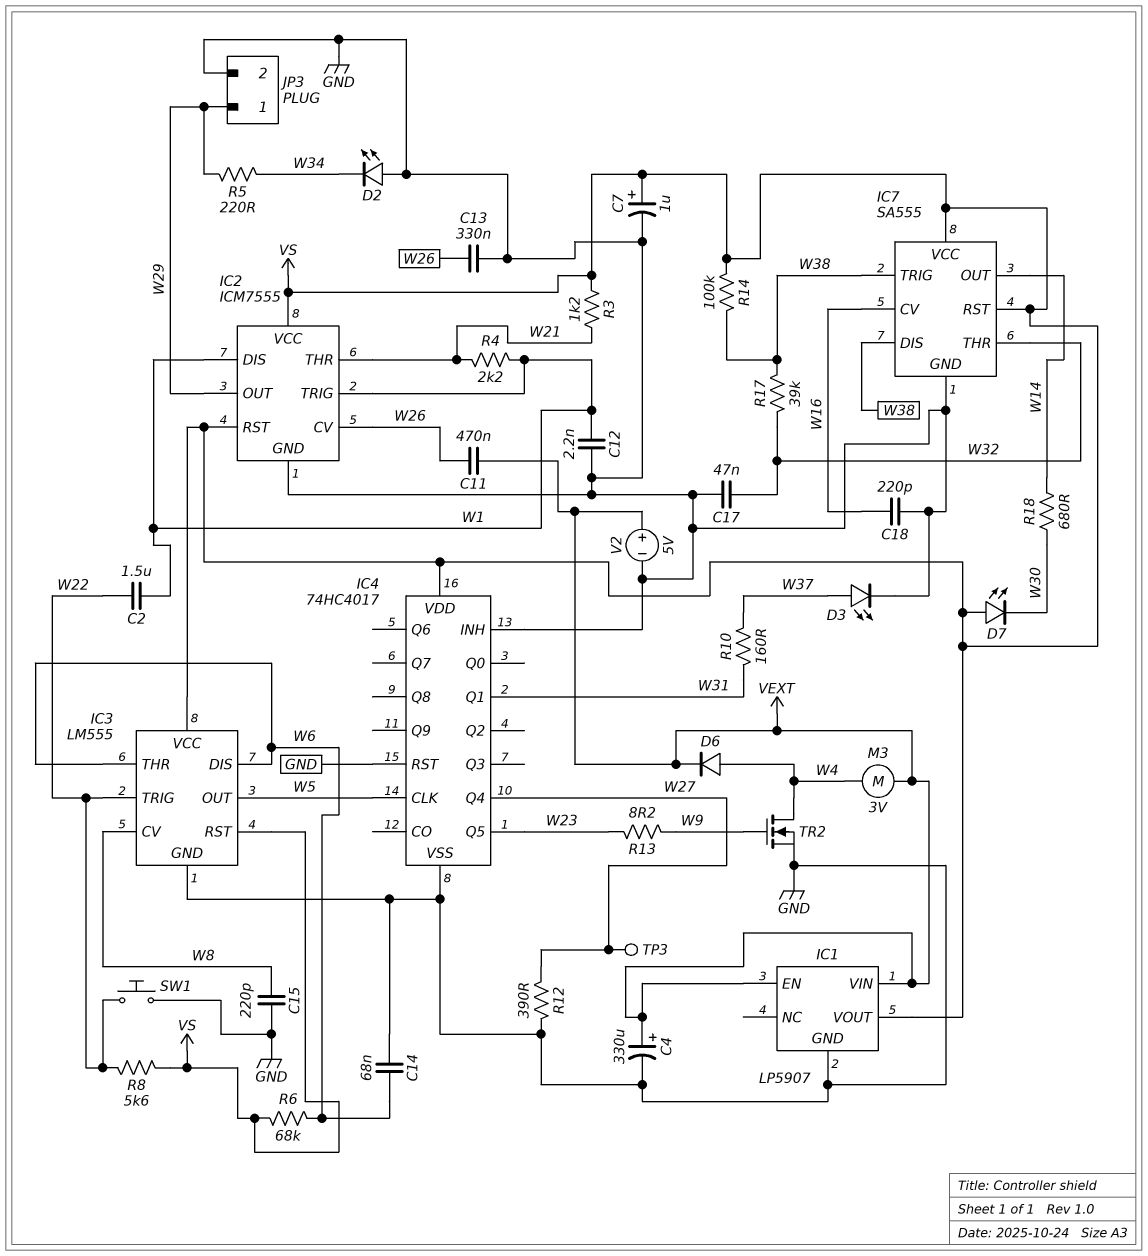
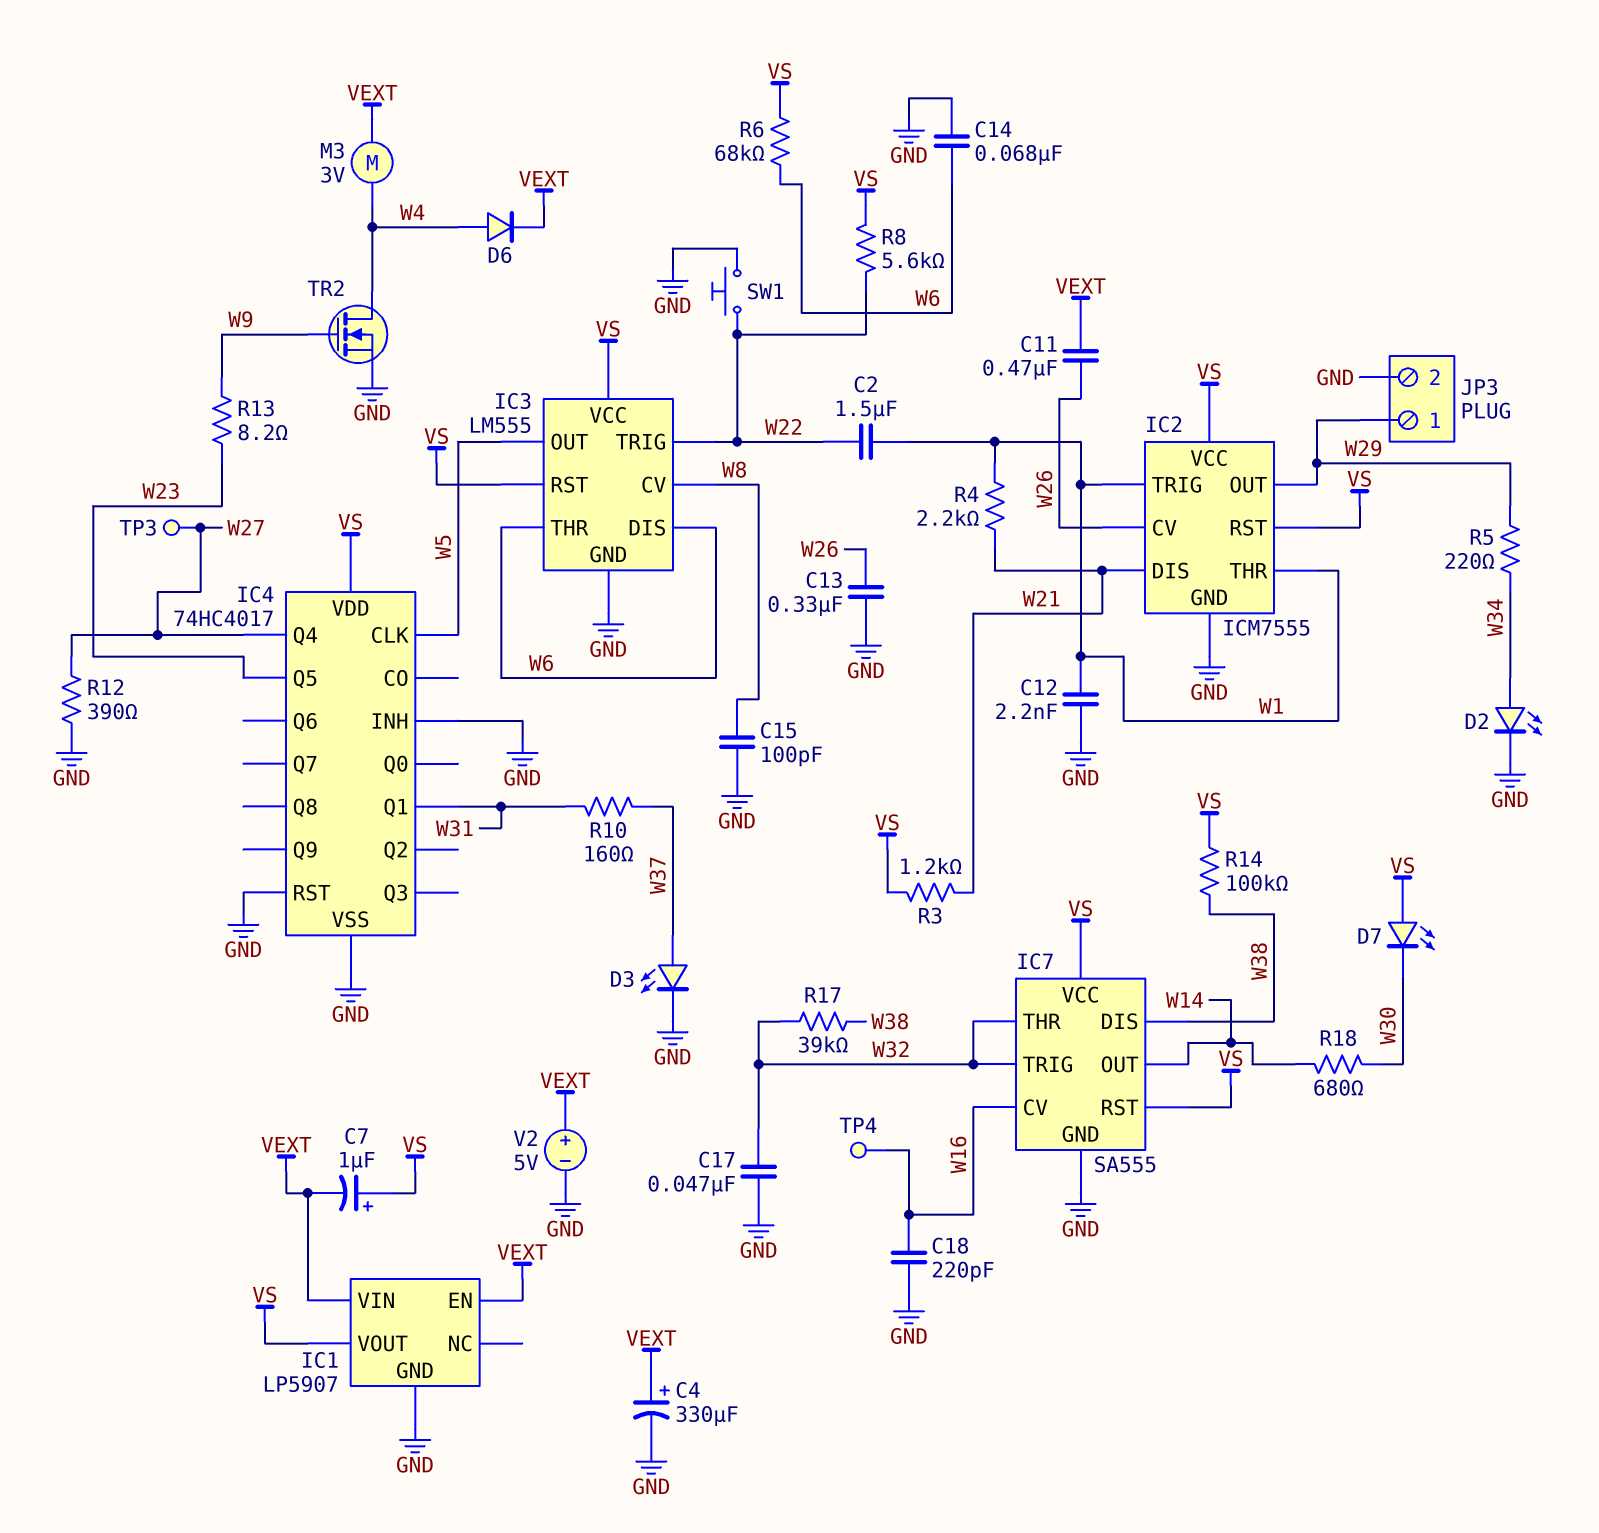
C7: 1uF (plus VS, minus GND) -> 1uF (plus VS, minus VEXT)
C15: 220pF (GND, W8) -> 100pF (GND, W8)
D2: LED (A GND, K W34) -> LED (A W34, K GND)
IC2 pin DIS: W1 -> W21
IC2 pin THR: W21 -> W1
IC7 pin TRIG: W38 -> W32
TP4: none -> test point (W16)

